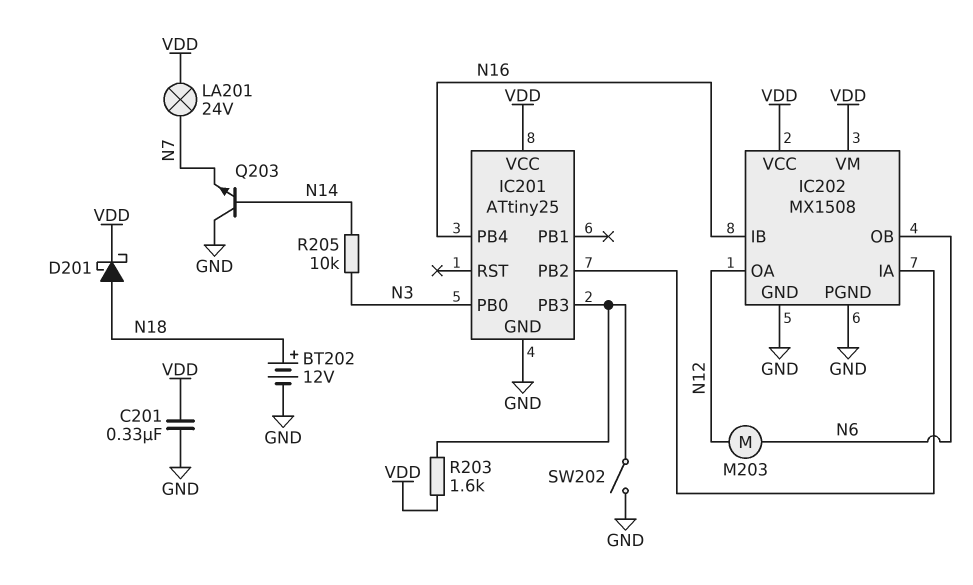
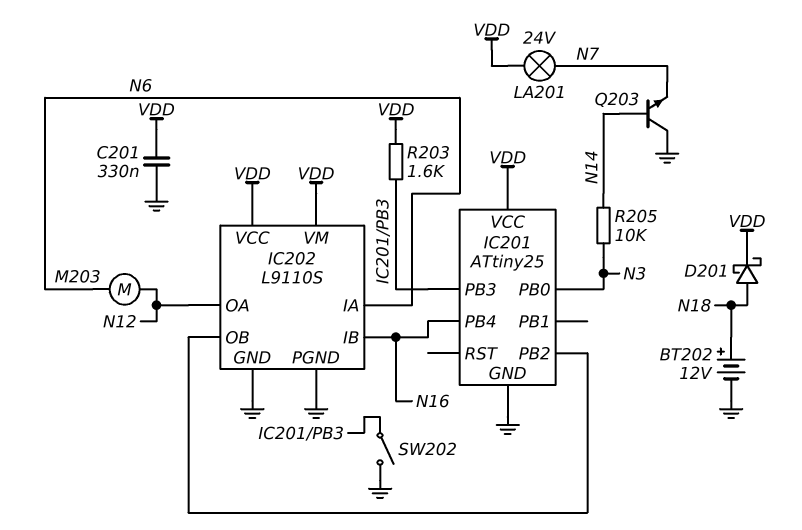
IC202: MX1508 -> L9110S
IC202 pin IA: IC201/PB2 -> N6
IC202 pin OB: N6 -> IC201/PB2

